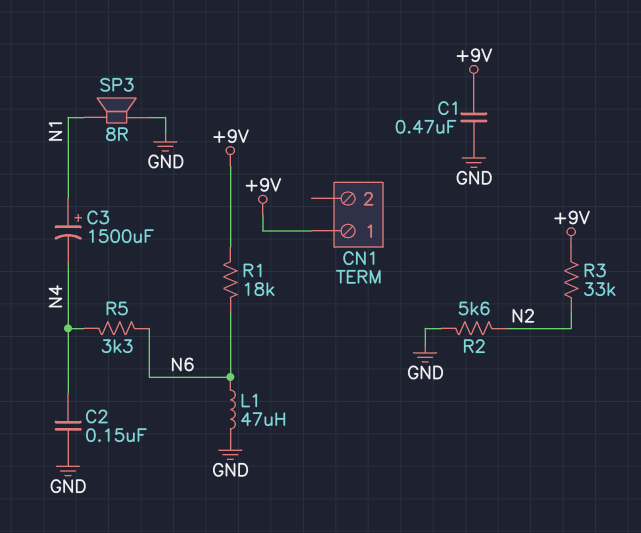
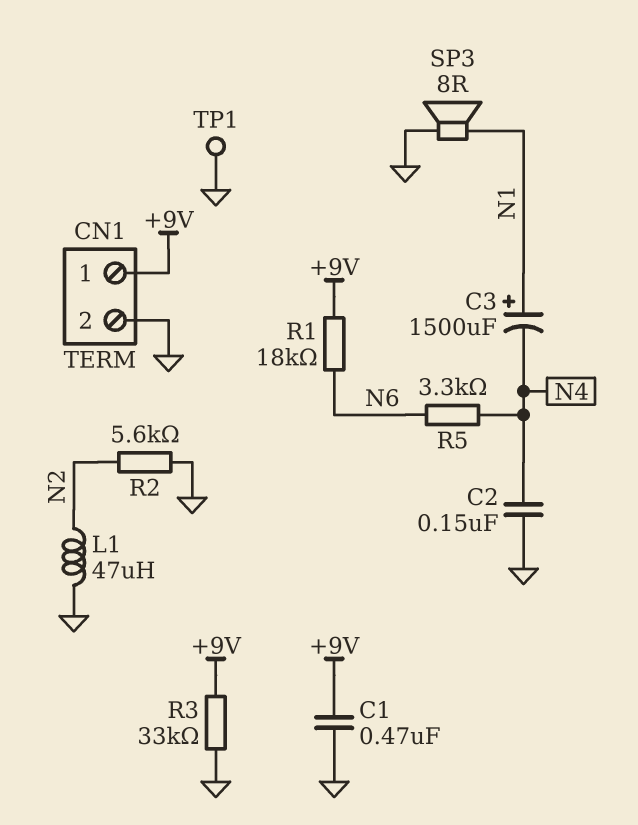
CN1 pin 2: none -> GND
L1: 47uH (GND, N6) -> 47uH (GND, N2)
R3: 33k (+9V, N2) -> 33k (+9V, GND)
TP1: none -> test point (GND)

